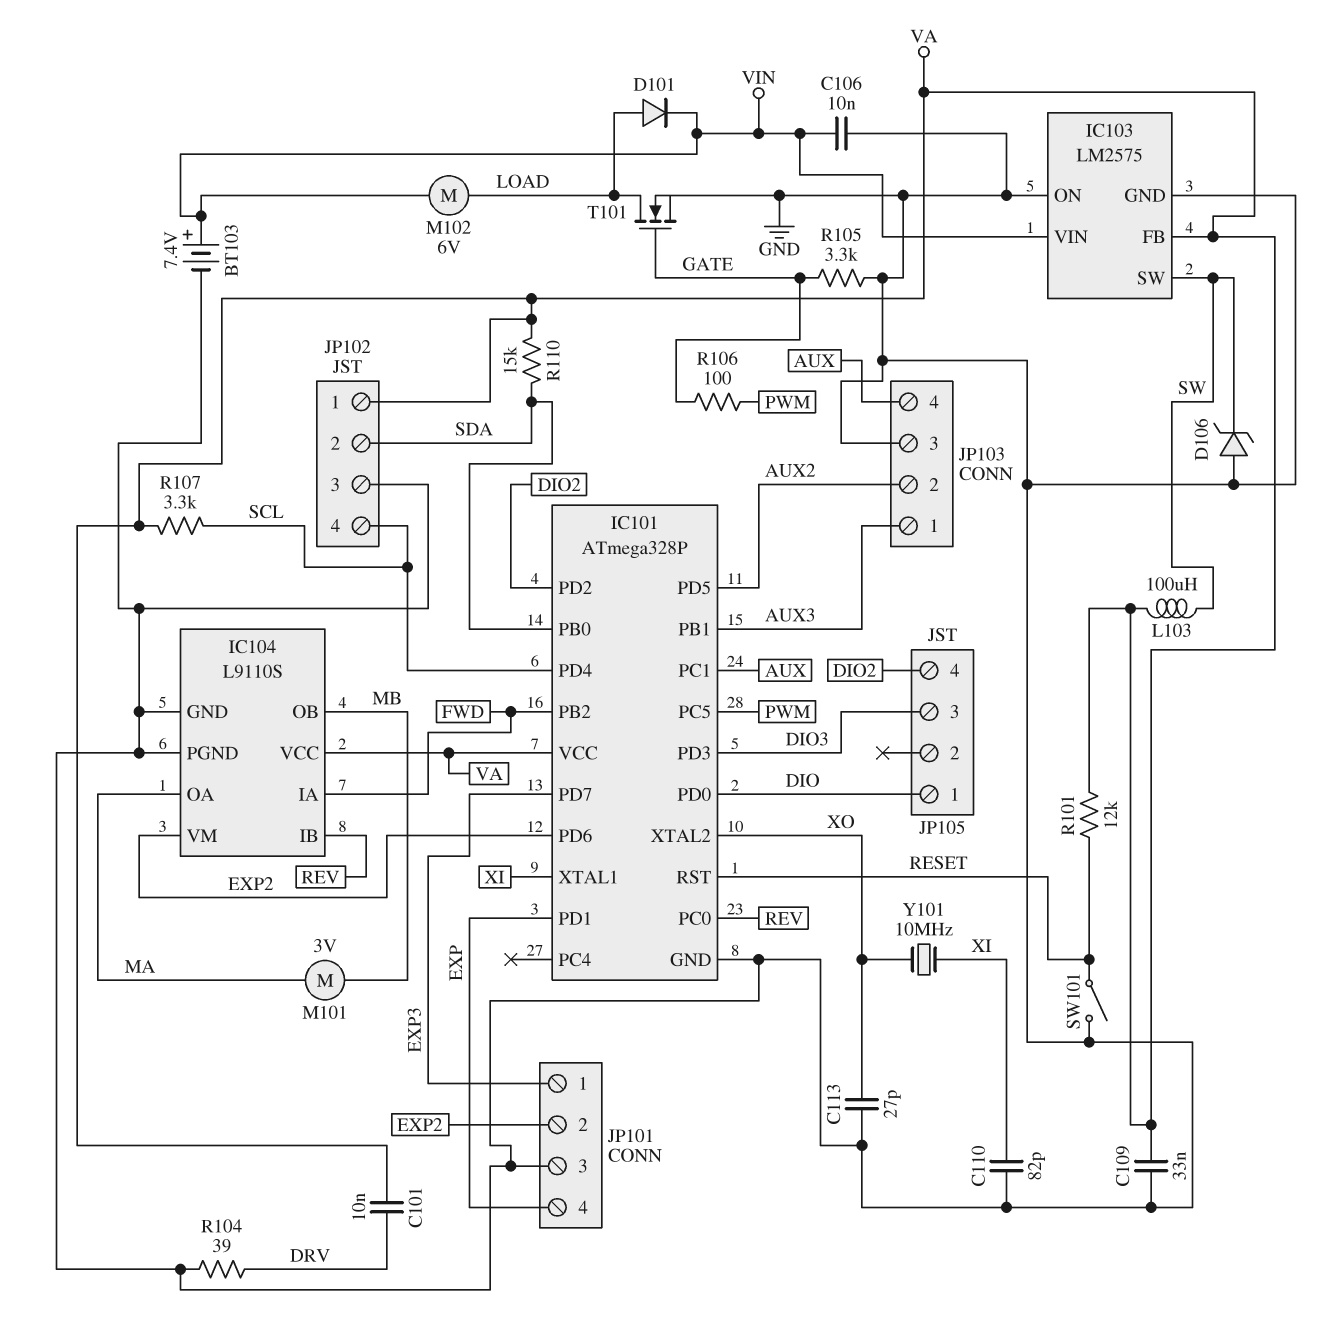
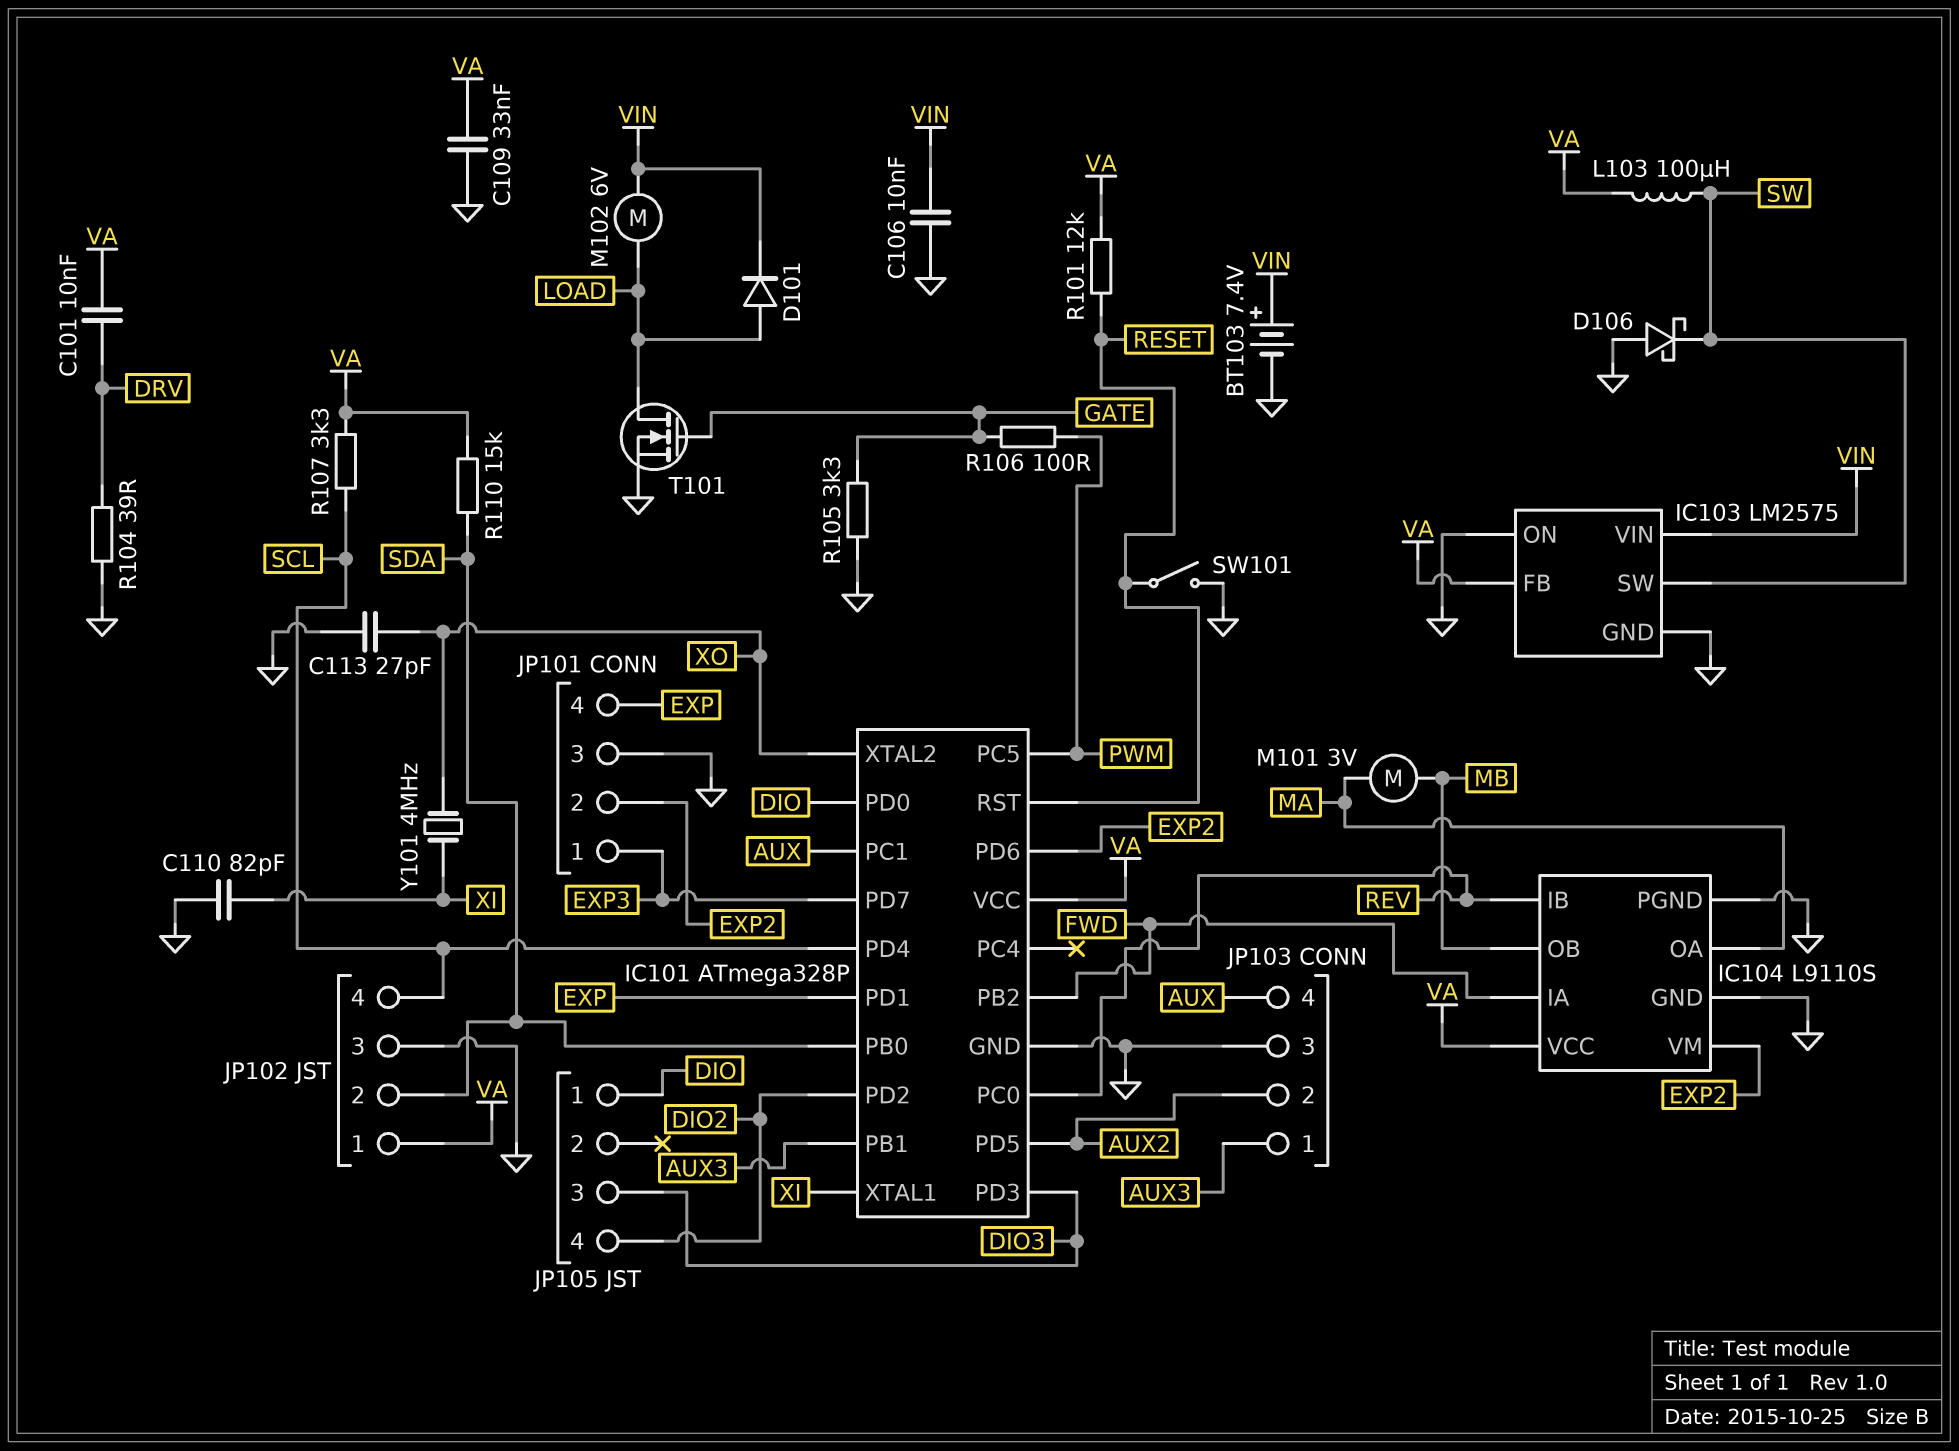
D106: zener (A GND, K SW) -> schottky (A GND, K SW)
Y101: 10MHz (XI, XO) -> 4MHz (XI, XO)

